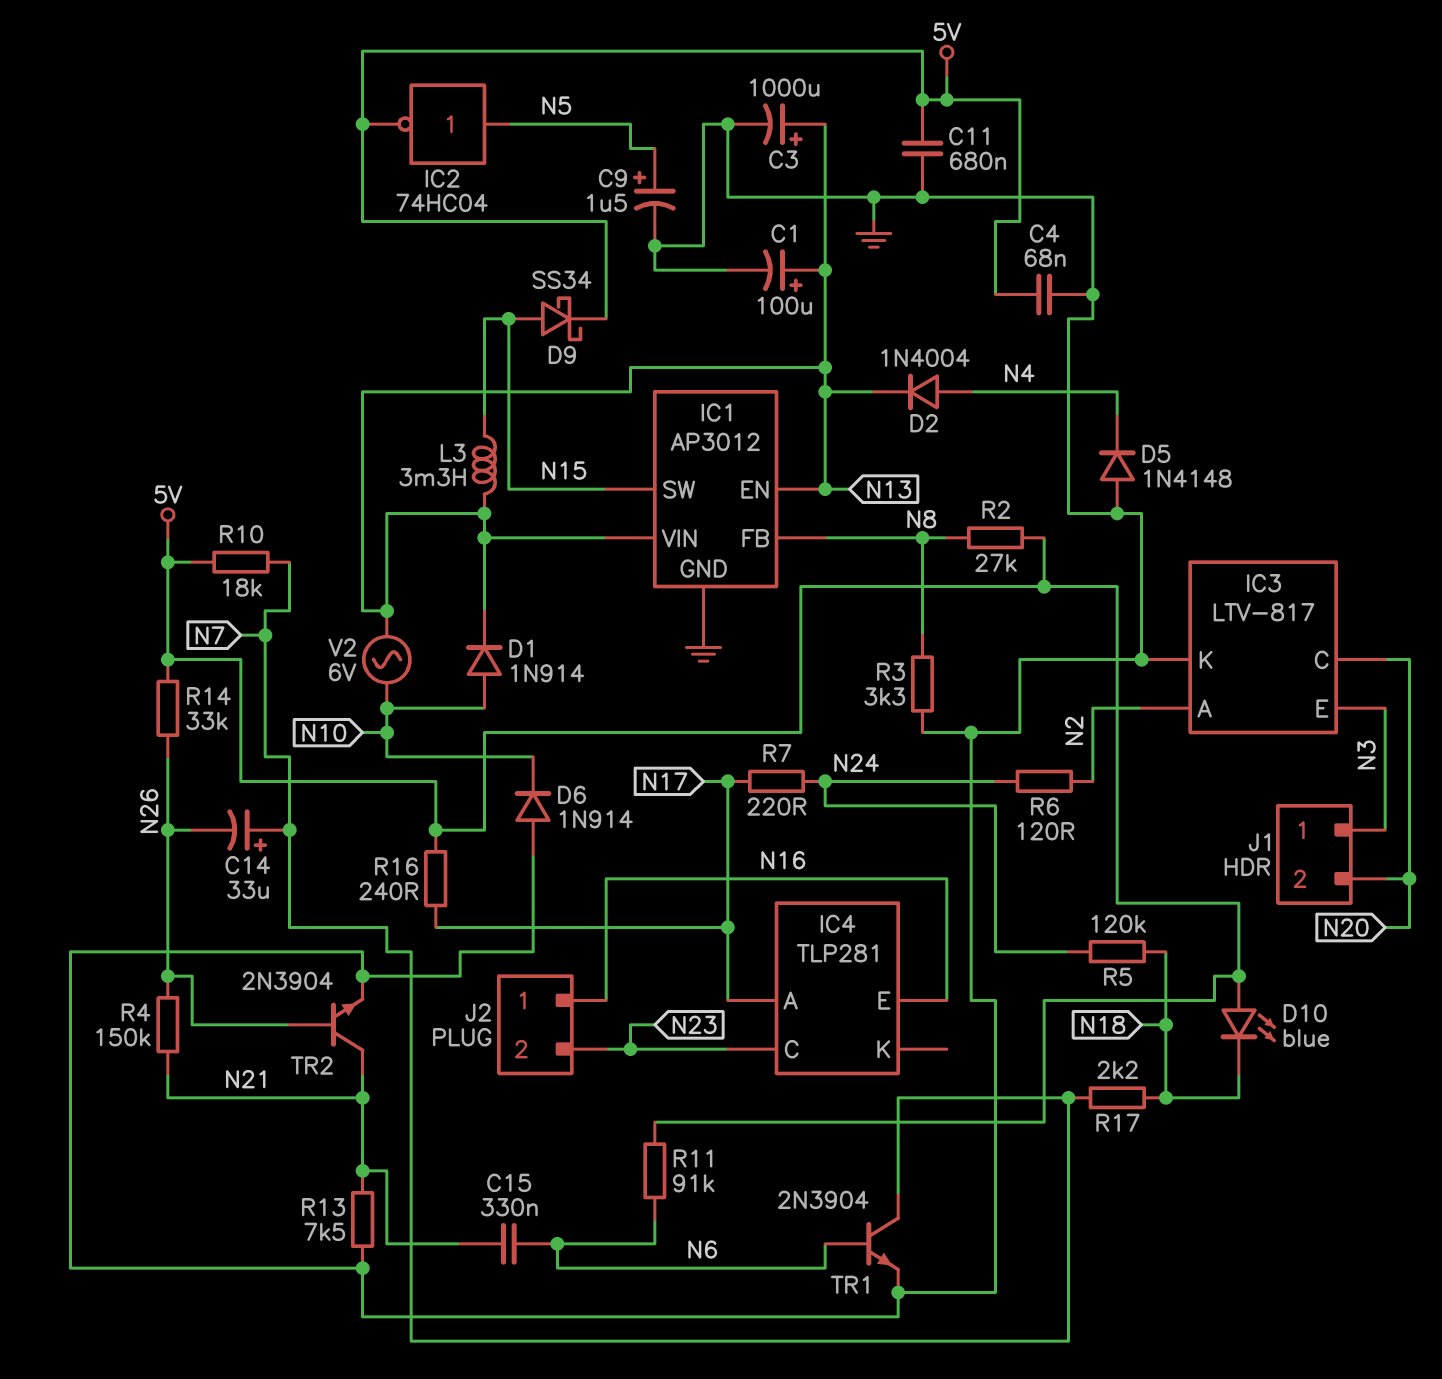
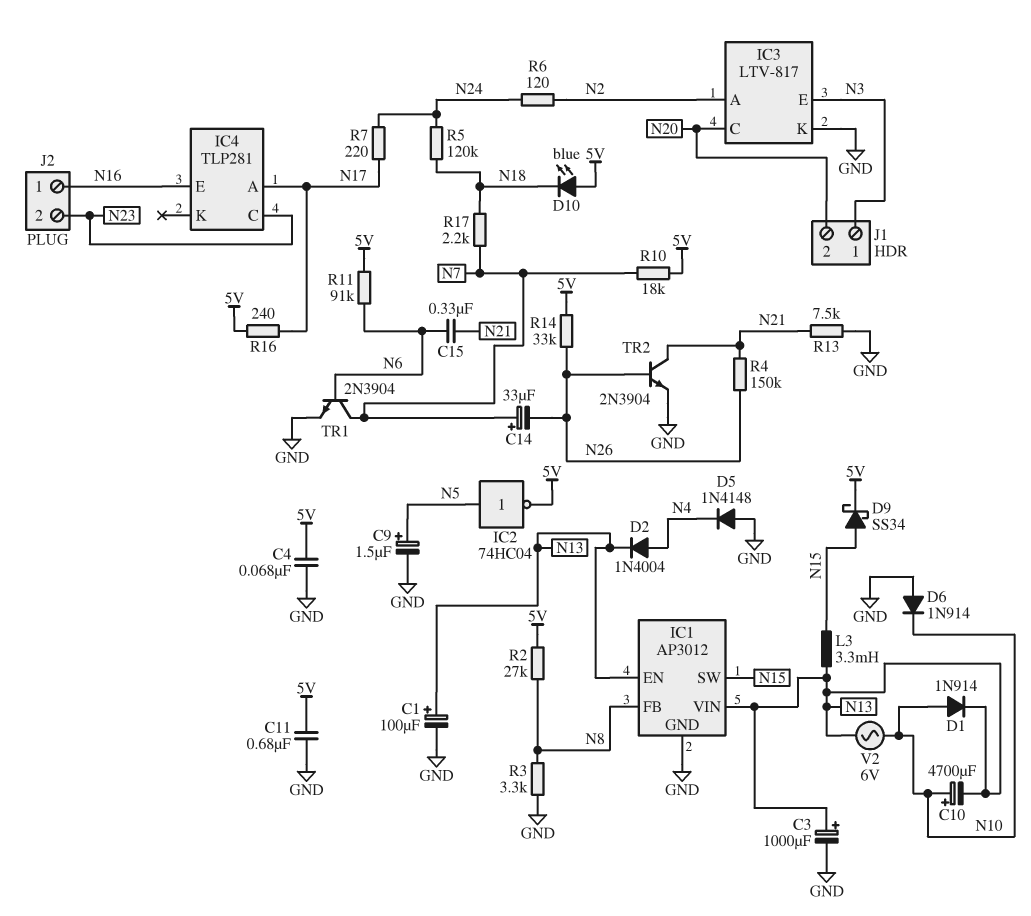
C10: none -> 4700uF (plus N10, minus N13)

